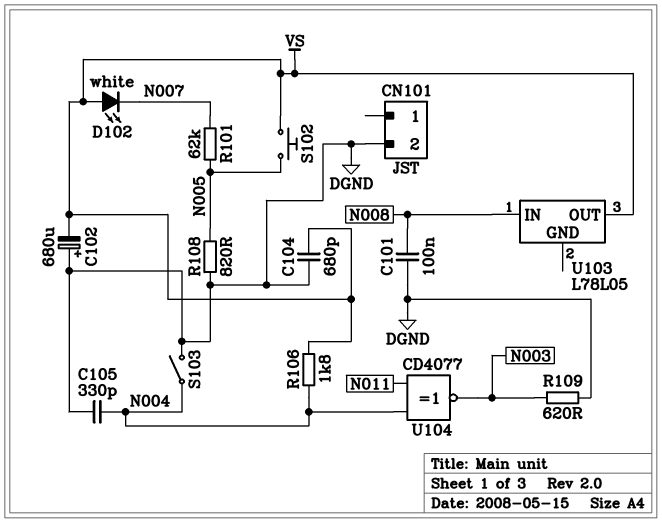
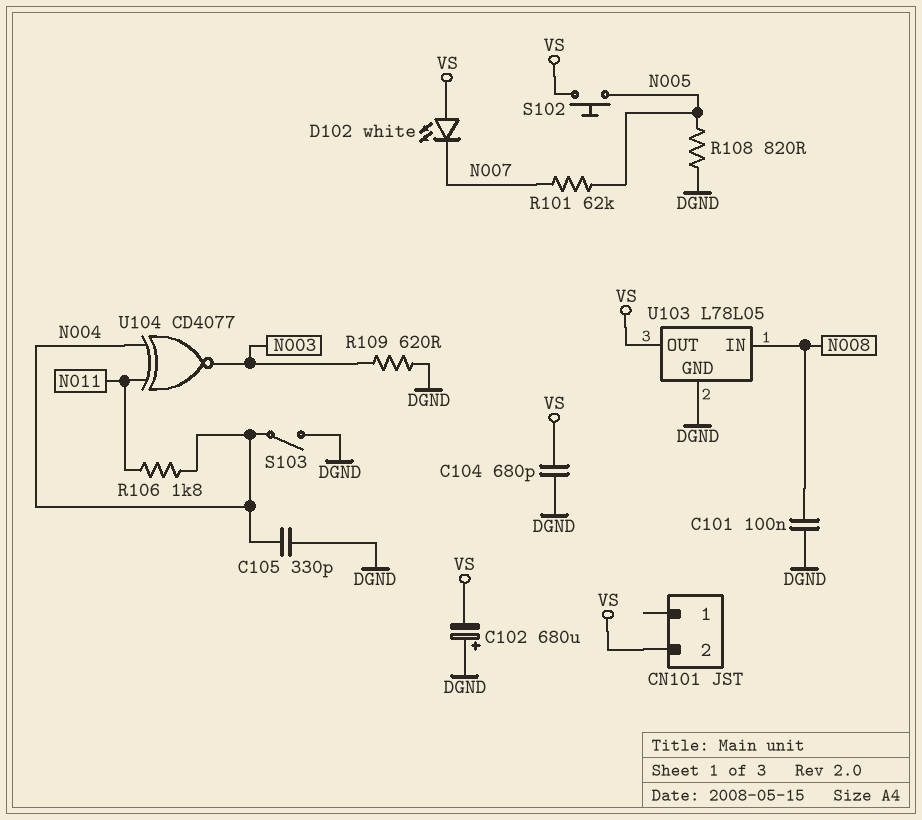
CN101 pin 2: DGND -> VS
R106: 1.8k (N004, VS) -> 1.8k (N004, N011)
U103 pin GND: none -> DGND

